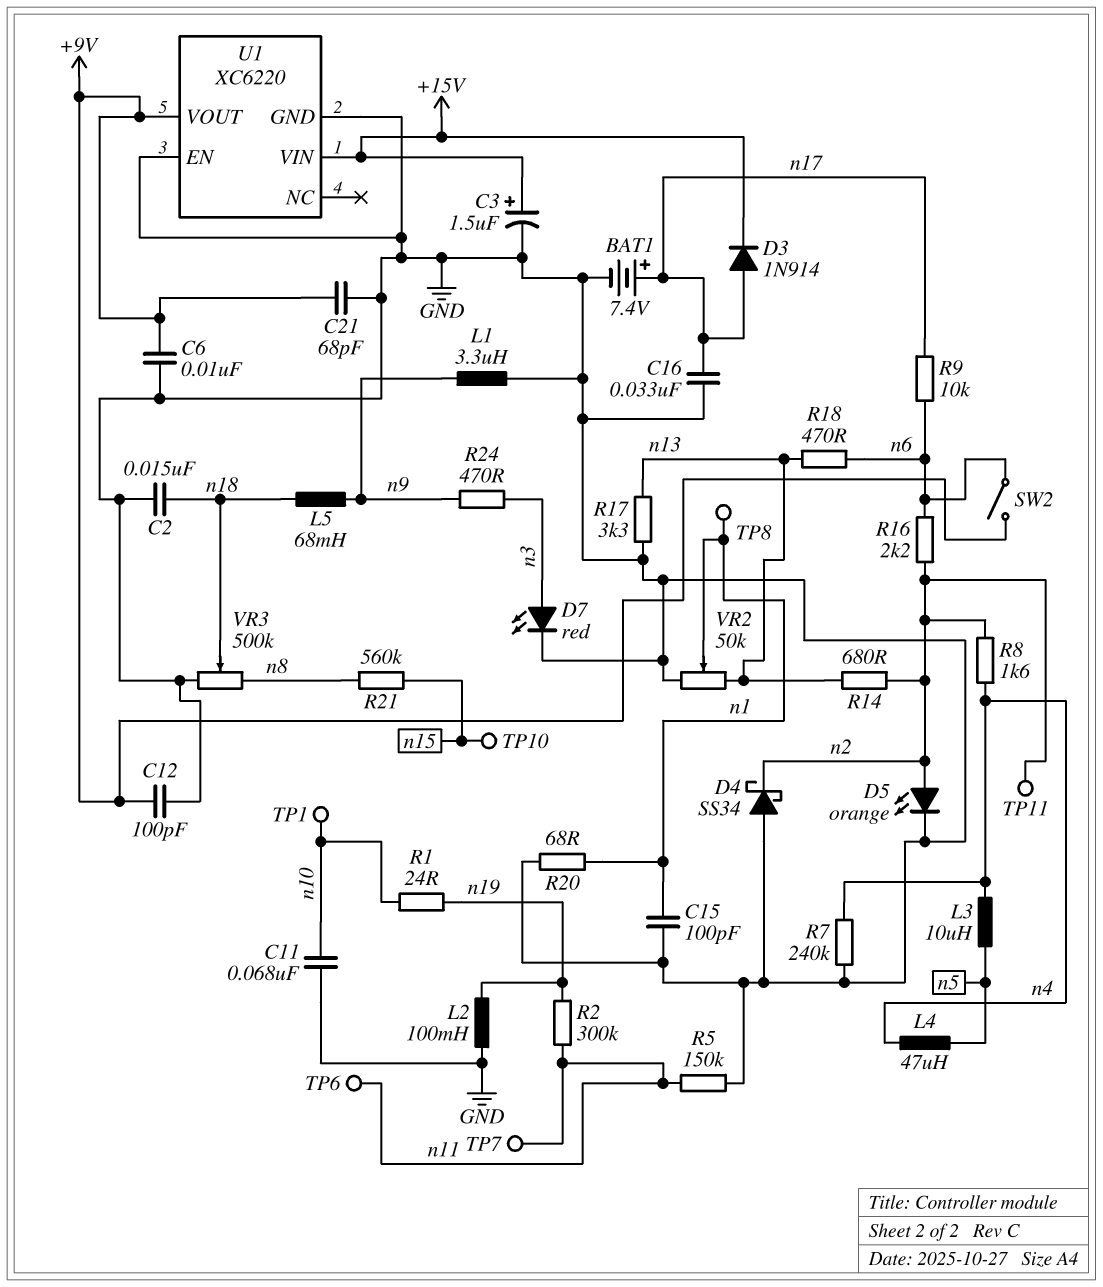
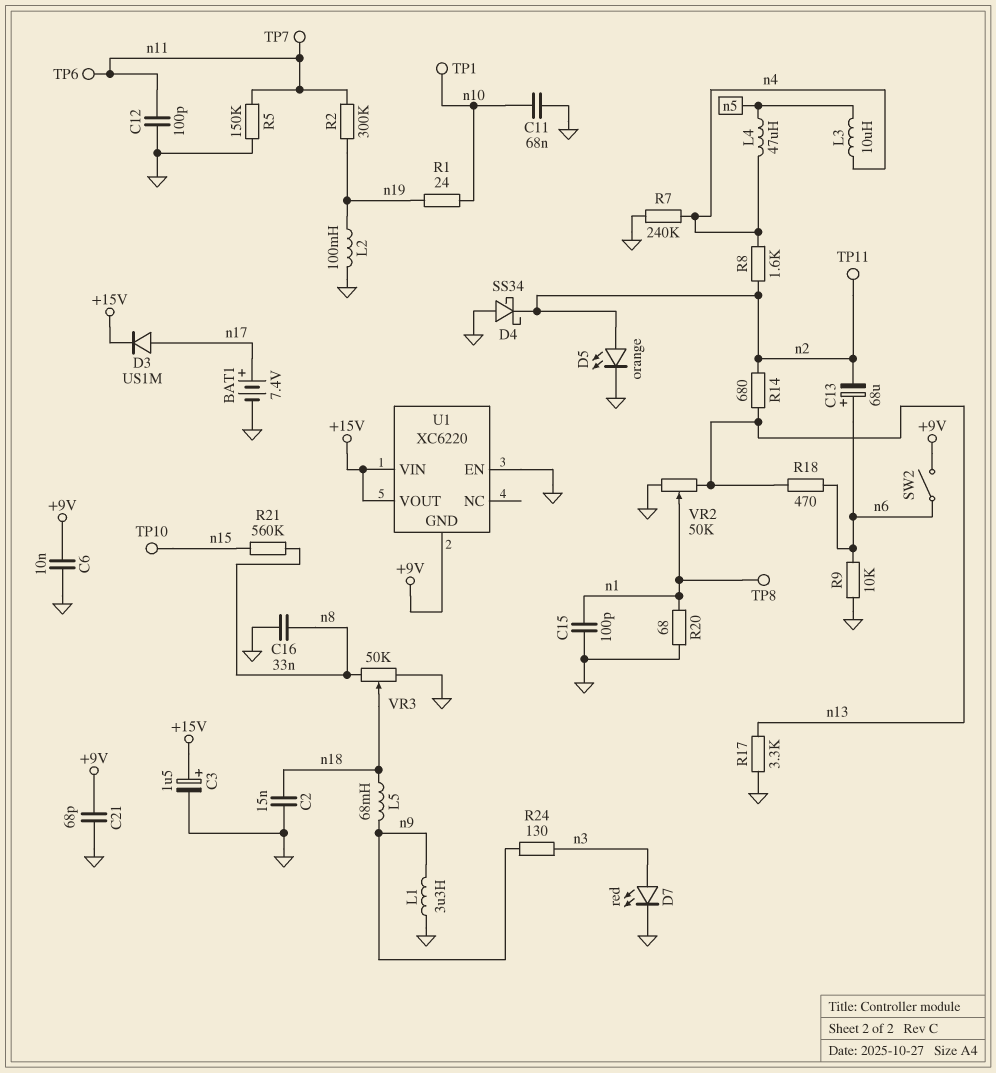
C12: 100pF (+9V, GND) -> 100pF (GND, n11)
C13: none -> 68uF (plus n6, minus n2)
C16: 33nF (GND, n17) -> 33nF (GND, n8)
D3: diode 1N914 (A n17, K +15V) -> diode US1M (A n17, K +15V)
R9: 10k (n6, n17) -> 10k (GND, n6)
R16: 2.2k (n2, n6) -> none
R24: 470 (n3, n9) -> 130 (n3, n9)
U1 pin GND: GND -> +9V
U1 pin VOUT: +9V -> +15V
VR3: 500k (GND, n8, wiper n18) -> 50k (GND, n8, wiper n18)

